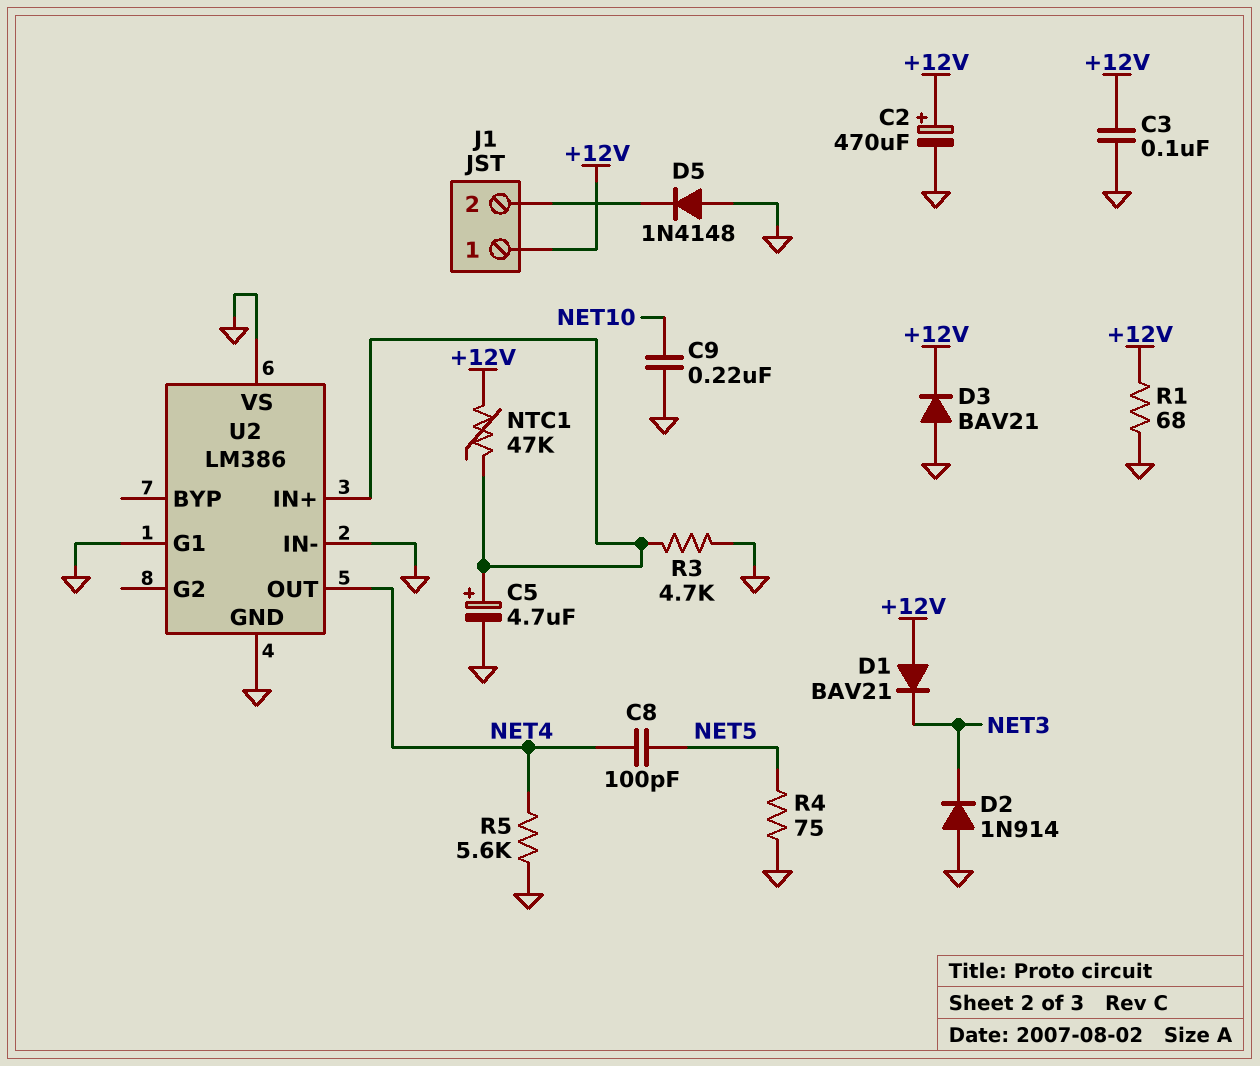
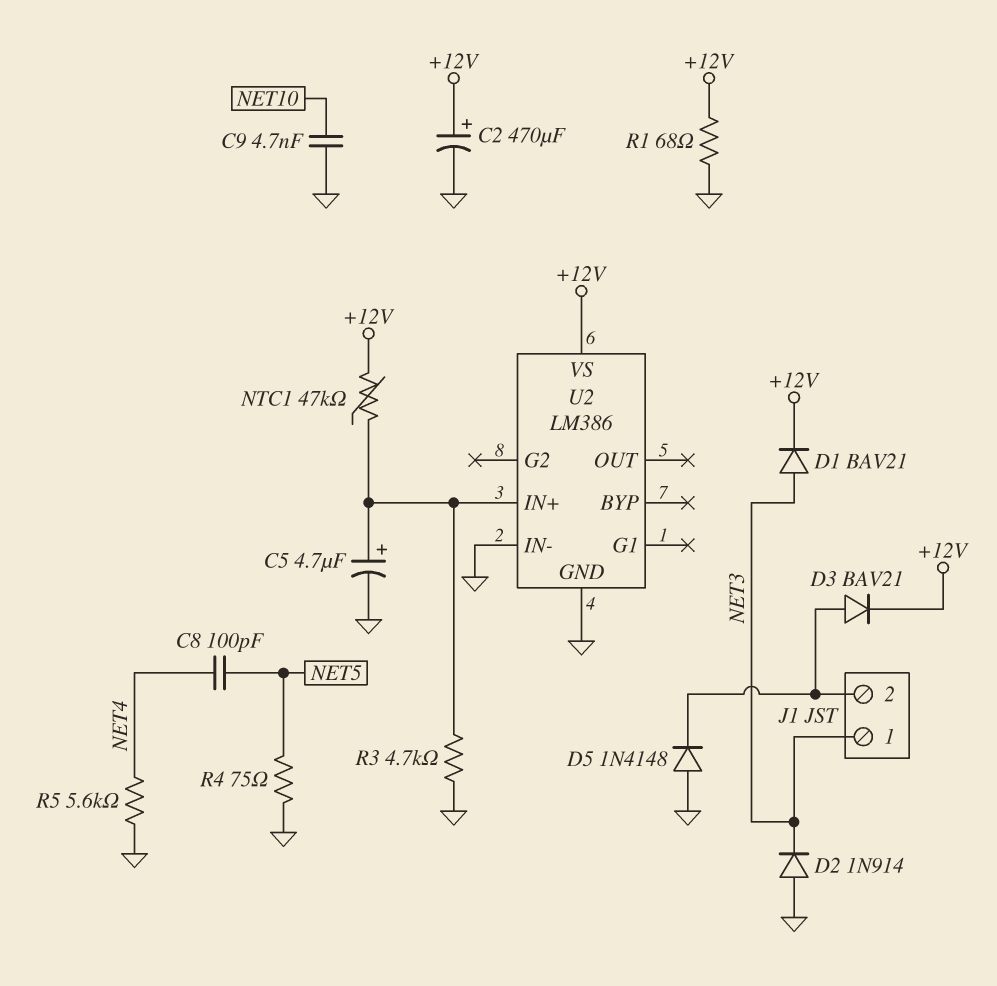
C3: 100nF (+12V, GND) -> none
C9: 220nF (GND, NET10) -> 4.7nF (GND, NET10)
D1: diode BAV21 (A +12V, K NET3) -> diode BAV21 (A NET3, K +12V)
D3: diode BAV21 (A GND, K +12V) -> diode BAV21 (A J1/2, K +12V)
J1 pin 1: +12V -> NET3
U2 pin G1: GND -> none
U2 pin OUT: NET4 -> none
U2 pin VS: GND -> +12V

